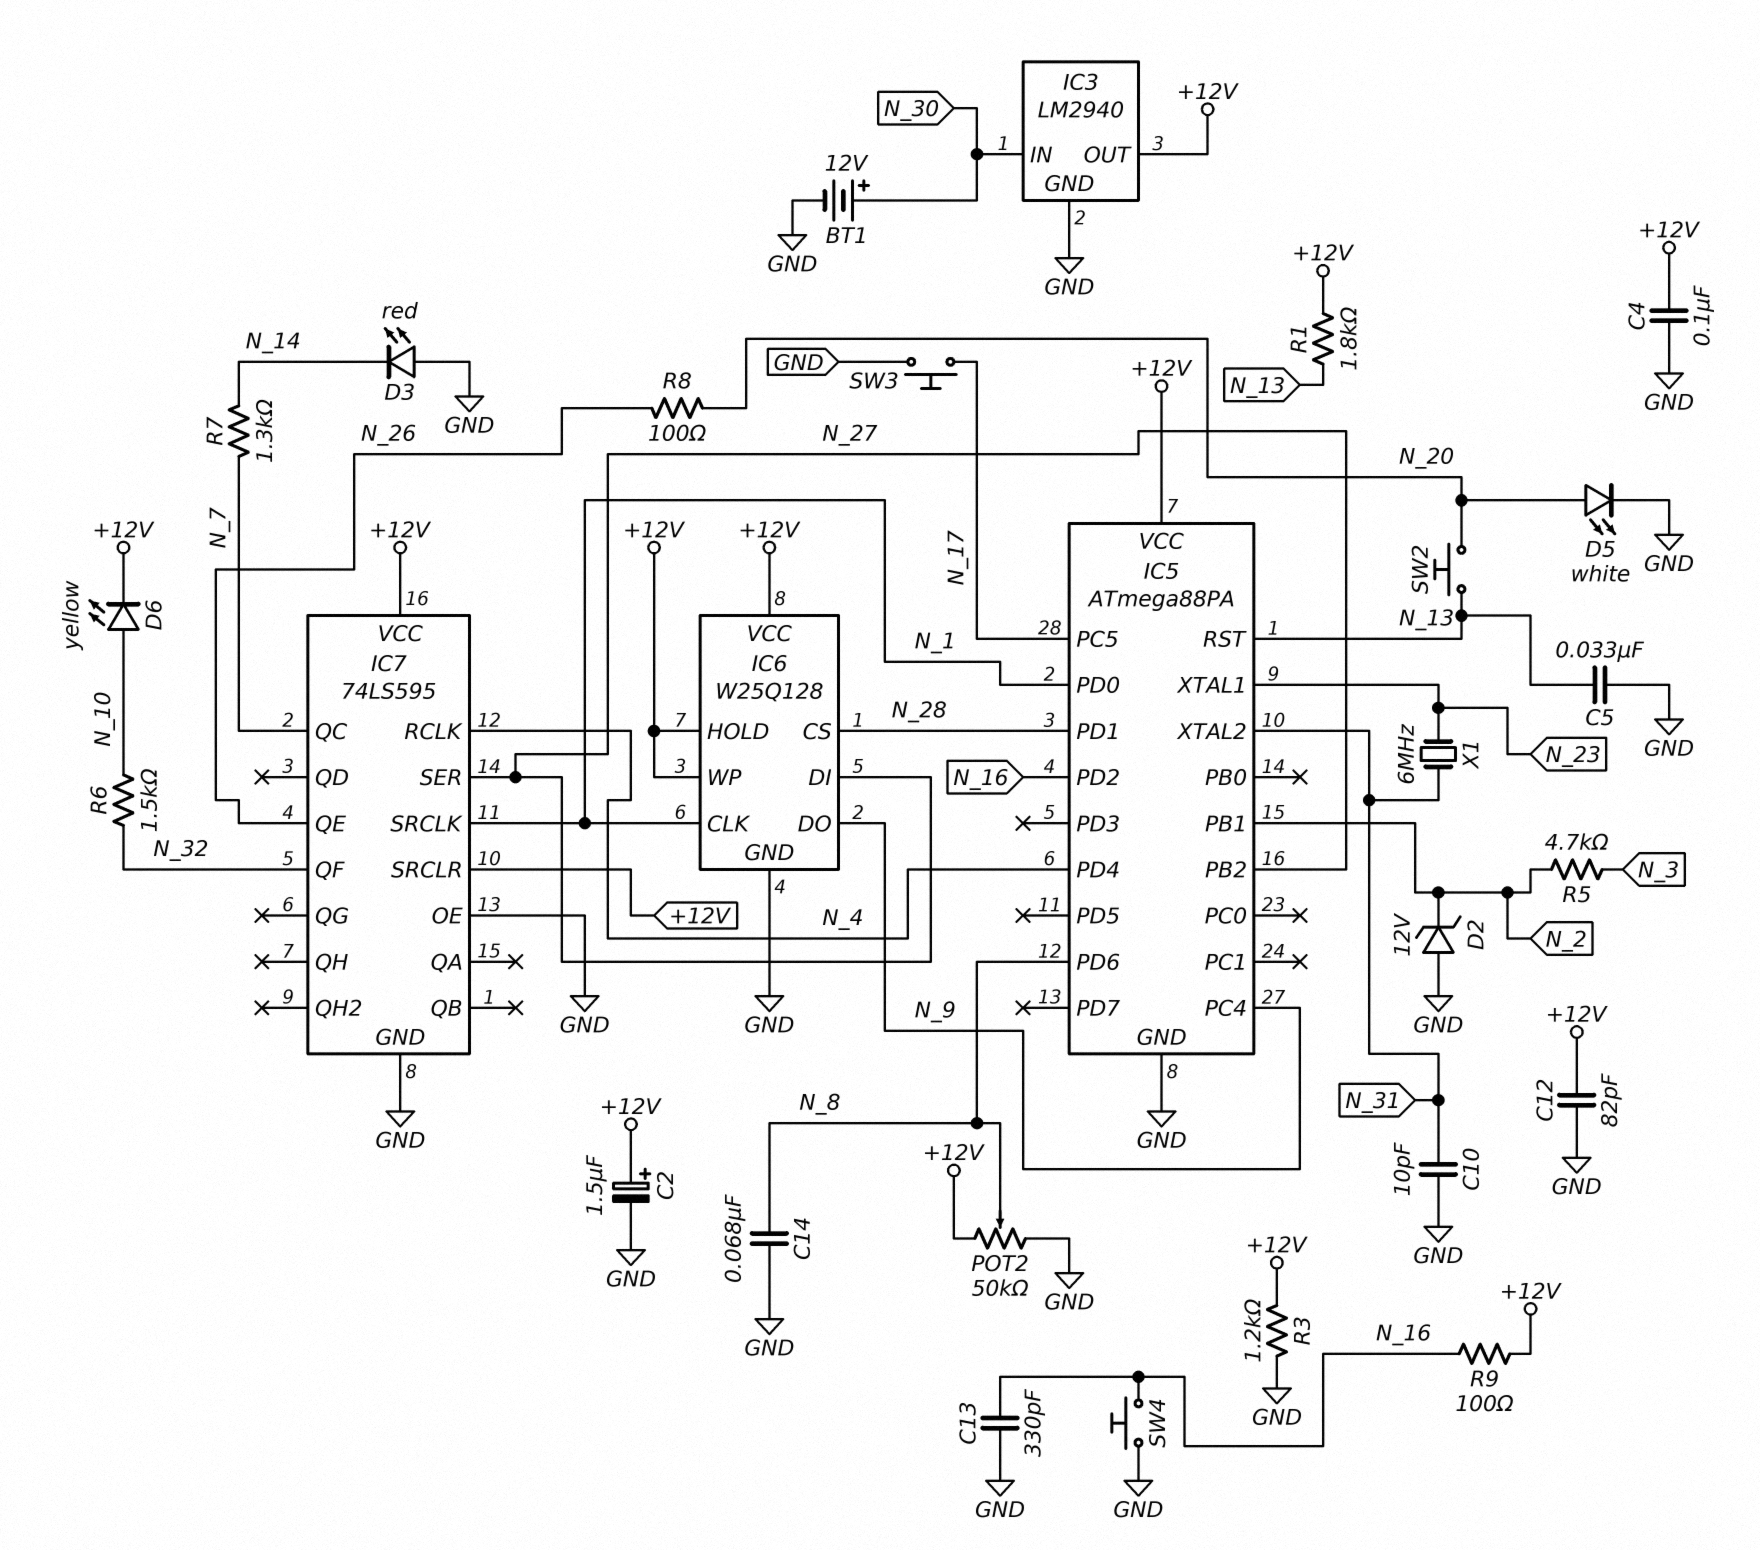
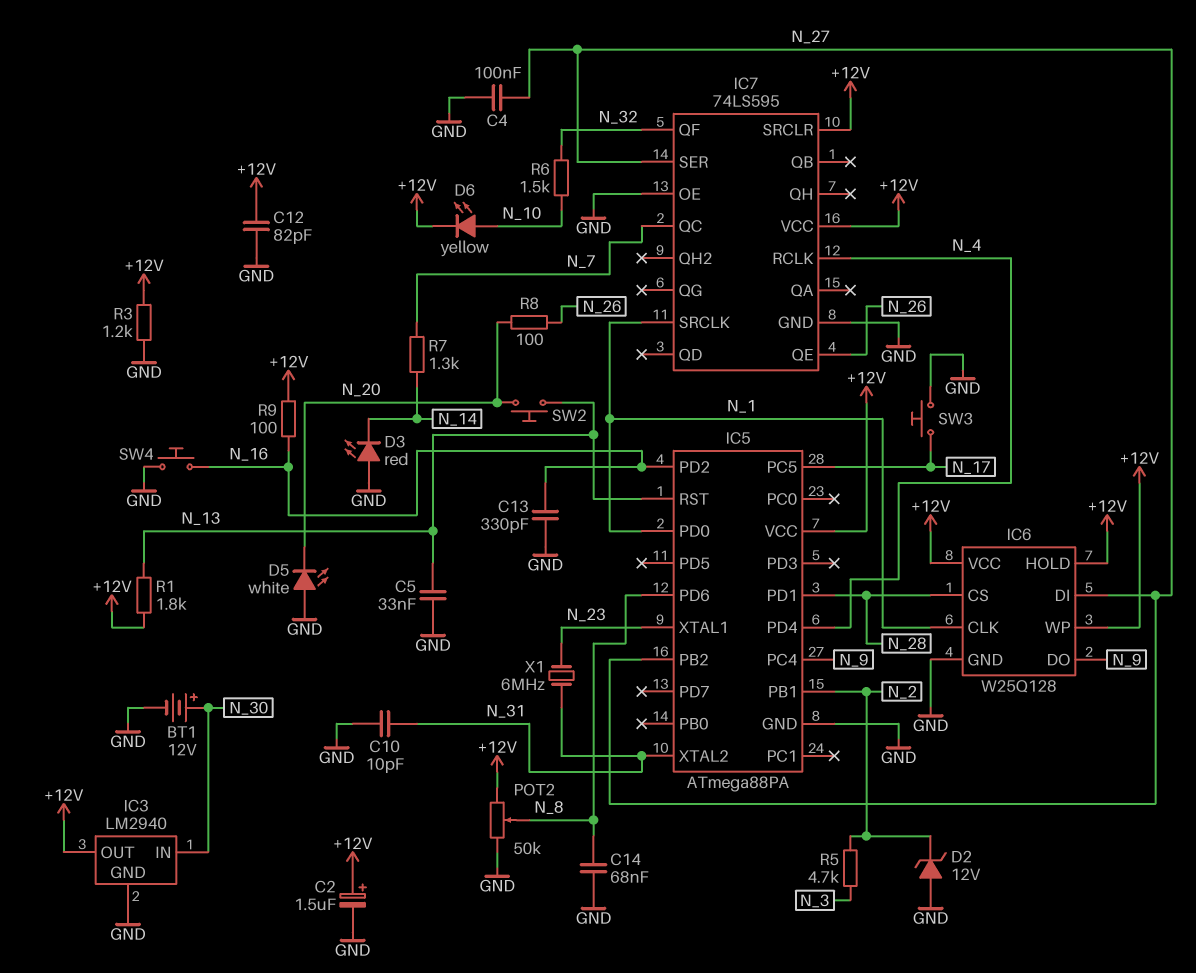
C4: 100nF (+12V, GND) -> 100nF (GND, N_27)
D5: LED white (A N_20, K GND) -> LED white (A GND, K N_20)

